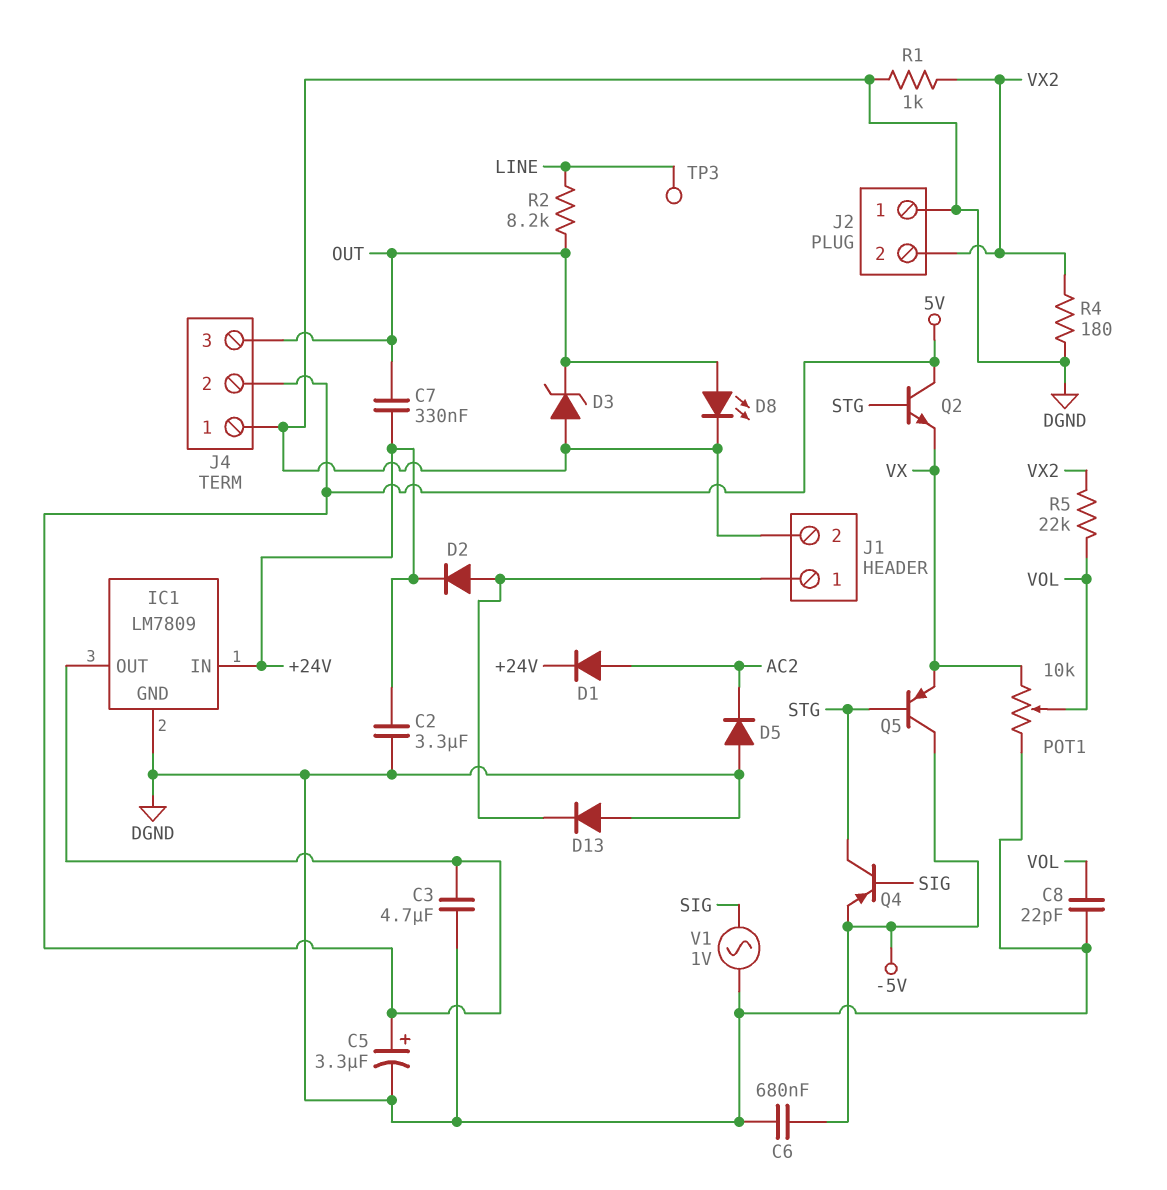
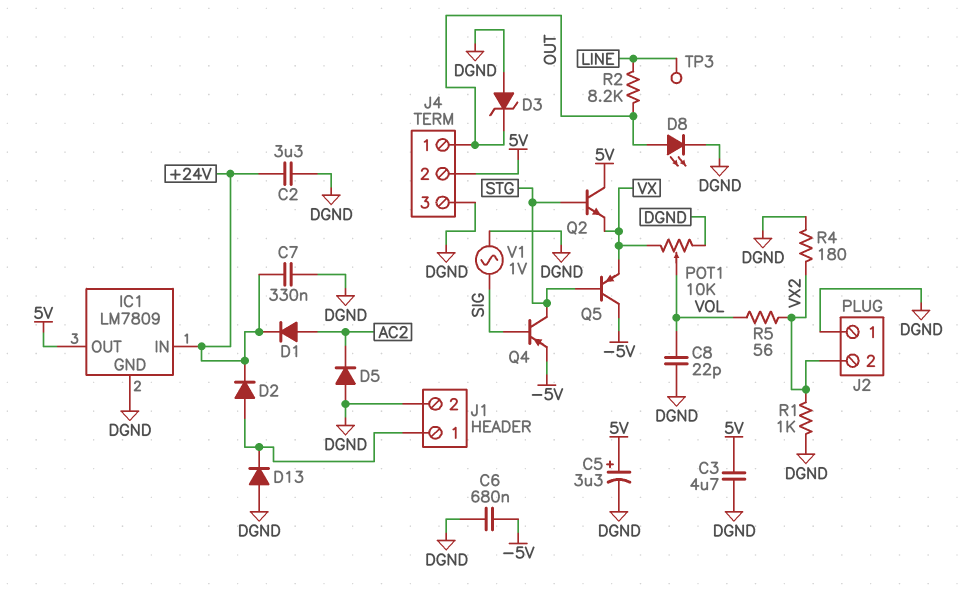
C7: 330nF (+24V, OUT) -> 330nF (+24V, DGND)
J4 pin 1: DGND -> OUT
J4 pin 3: OUT -> DGND
R5: 22k (VOL, VX2) -> 56 (VOL, VX2)

